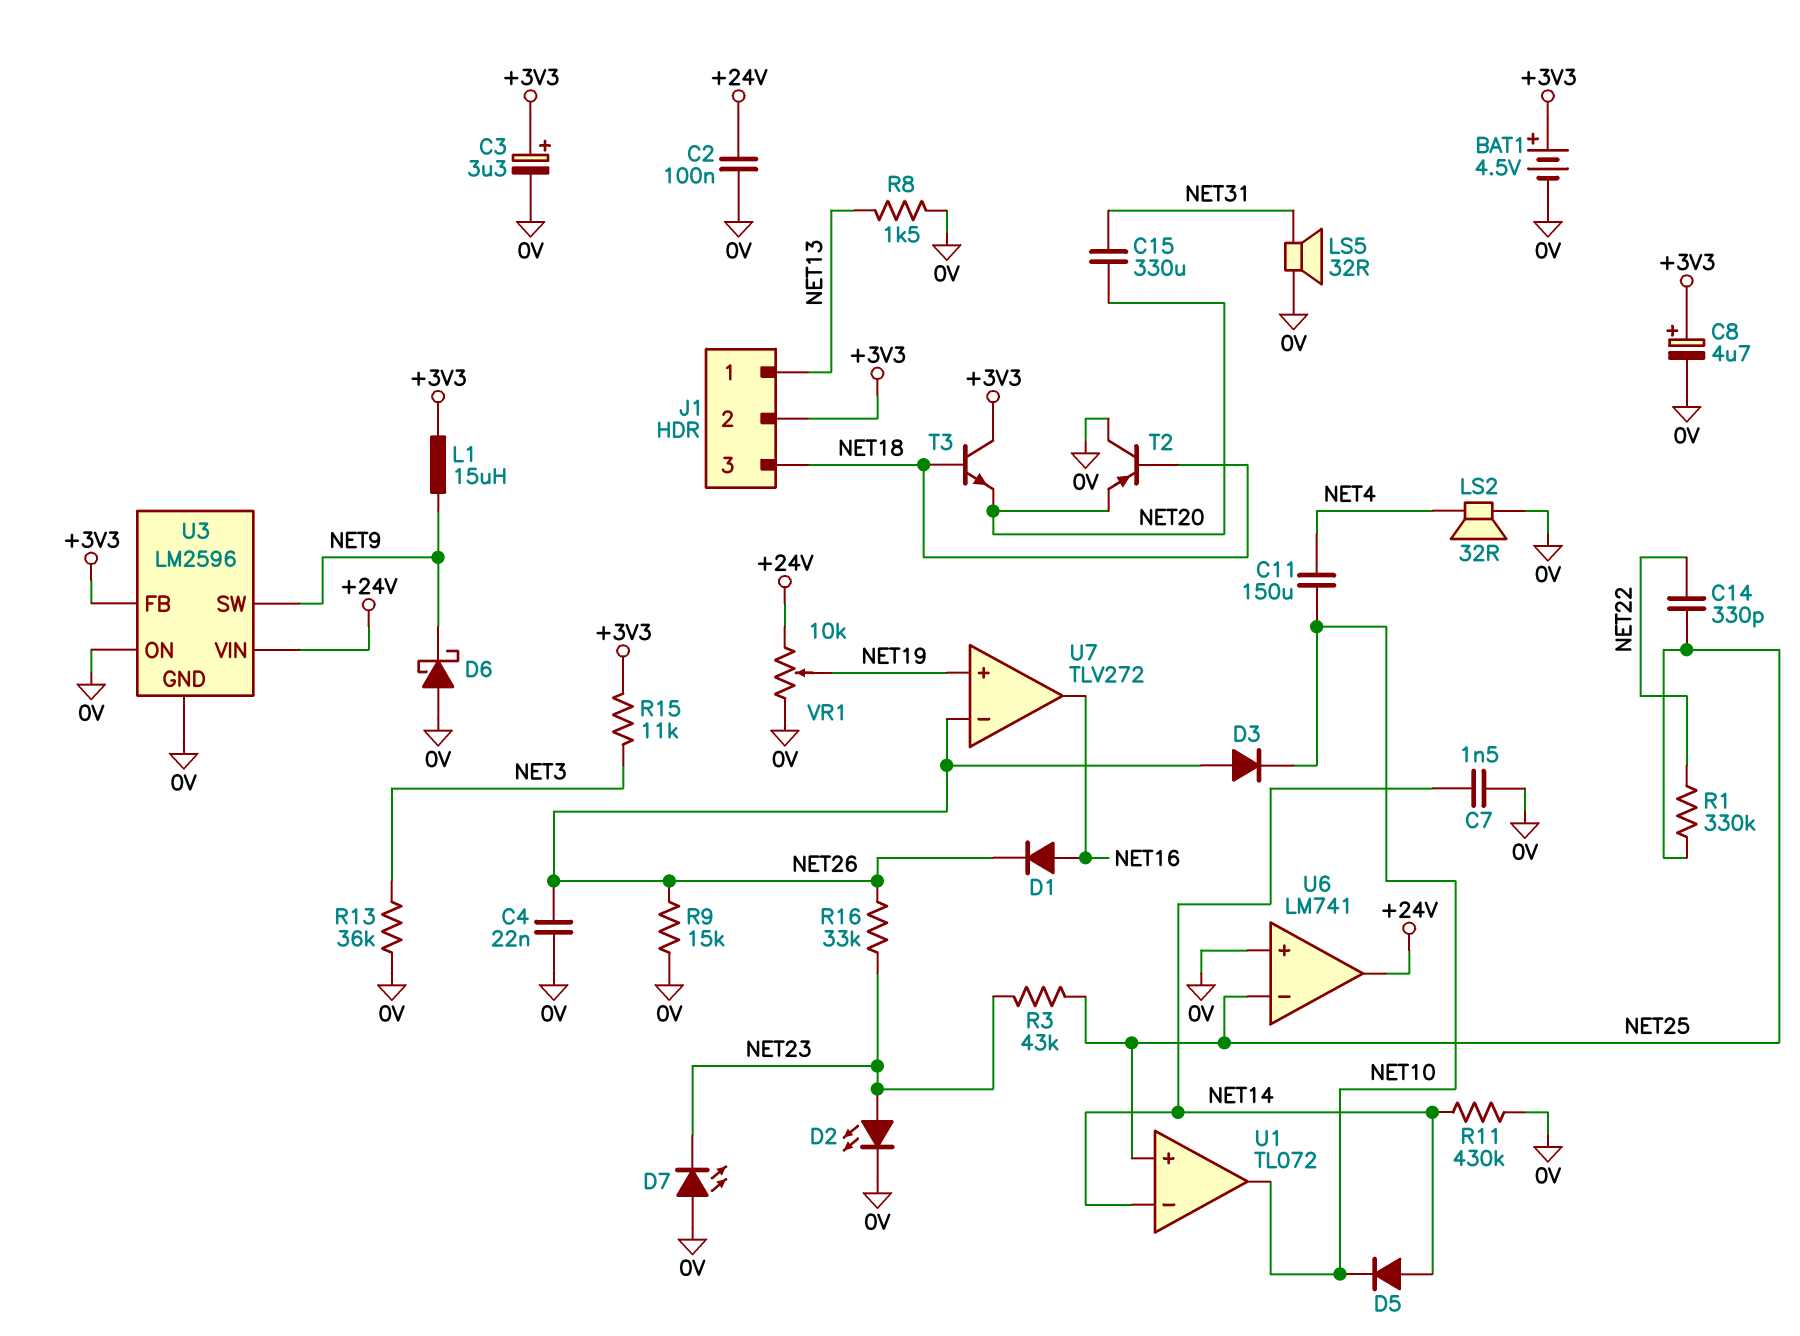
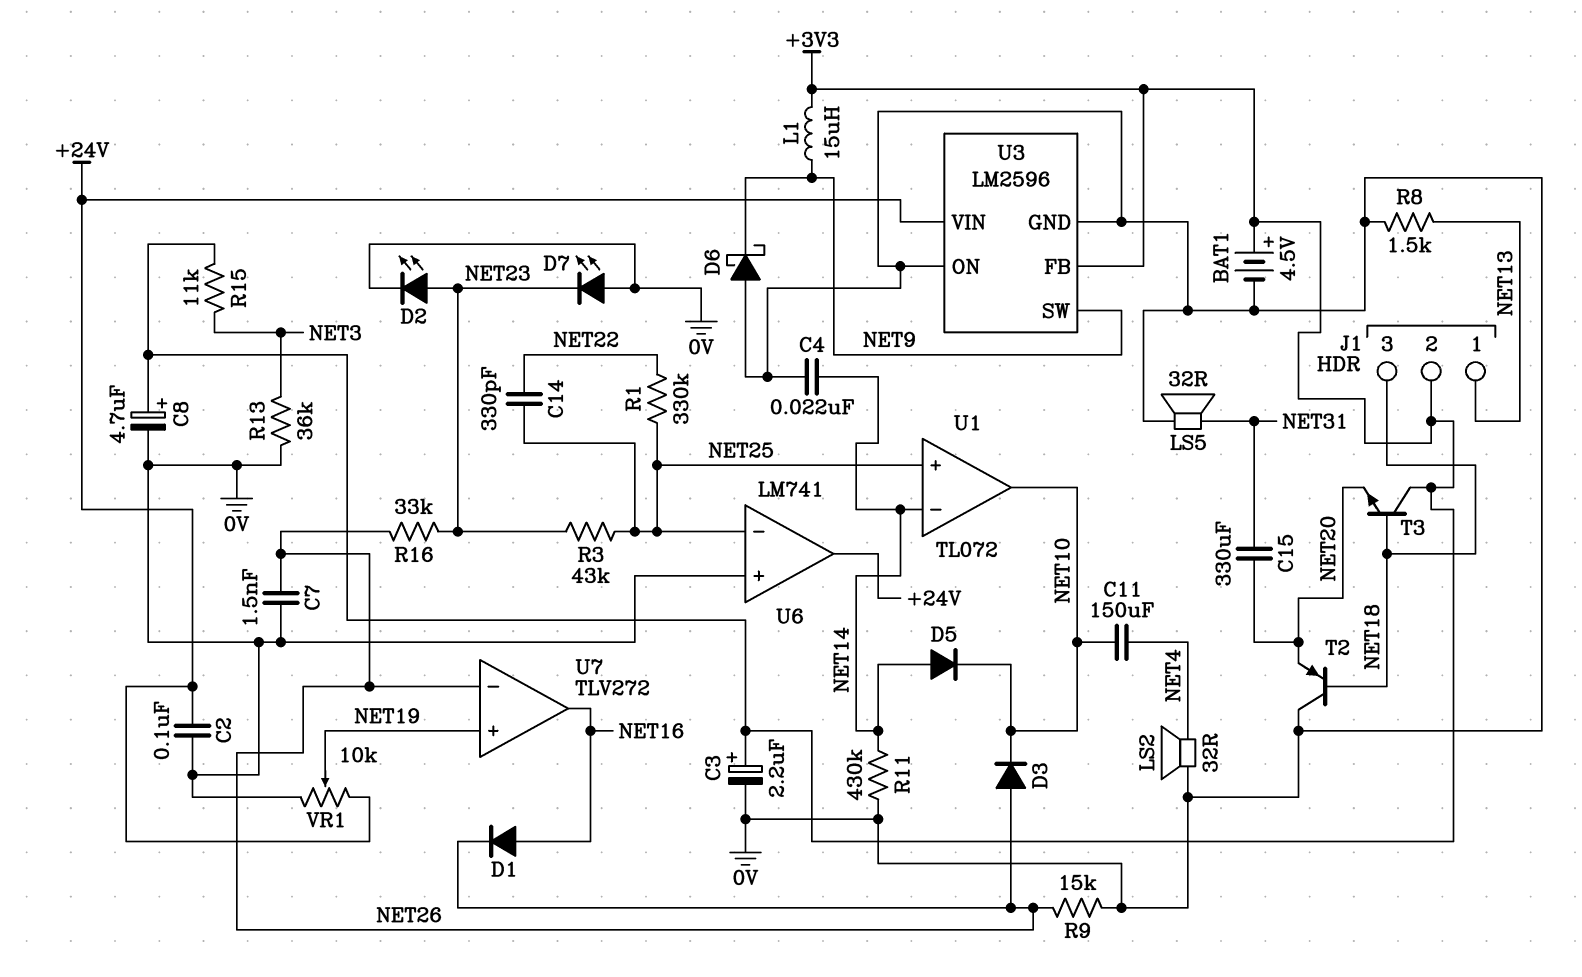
C3: 3.3uF (plus +3V3, minus 0V) -> 2.2uF (plus +3V3, minus 0V)
C4: 22nF (0V, NET26) -> 22nF (0V, NET14)
C7: 1.5nF (0V, NET14) -> 1.5nF (0V, NET26)

